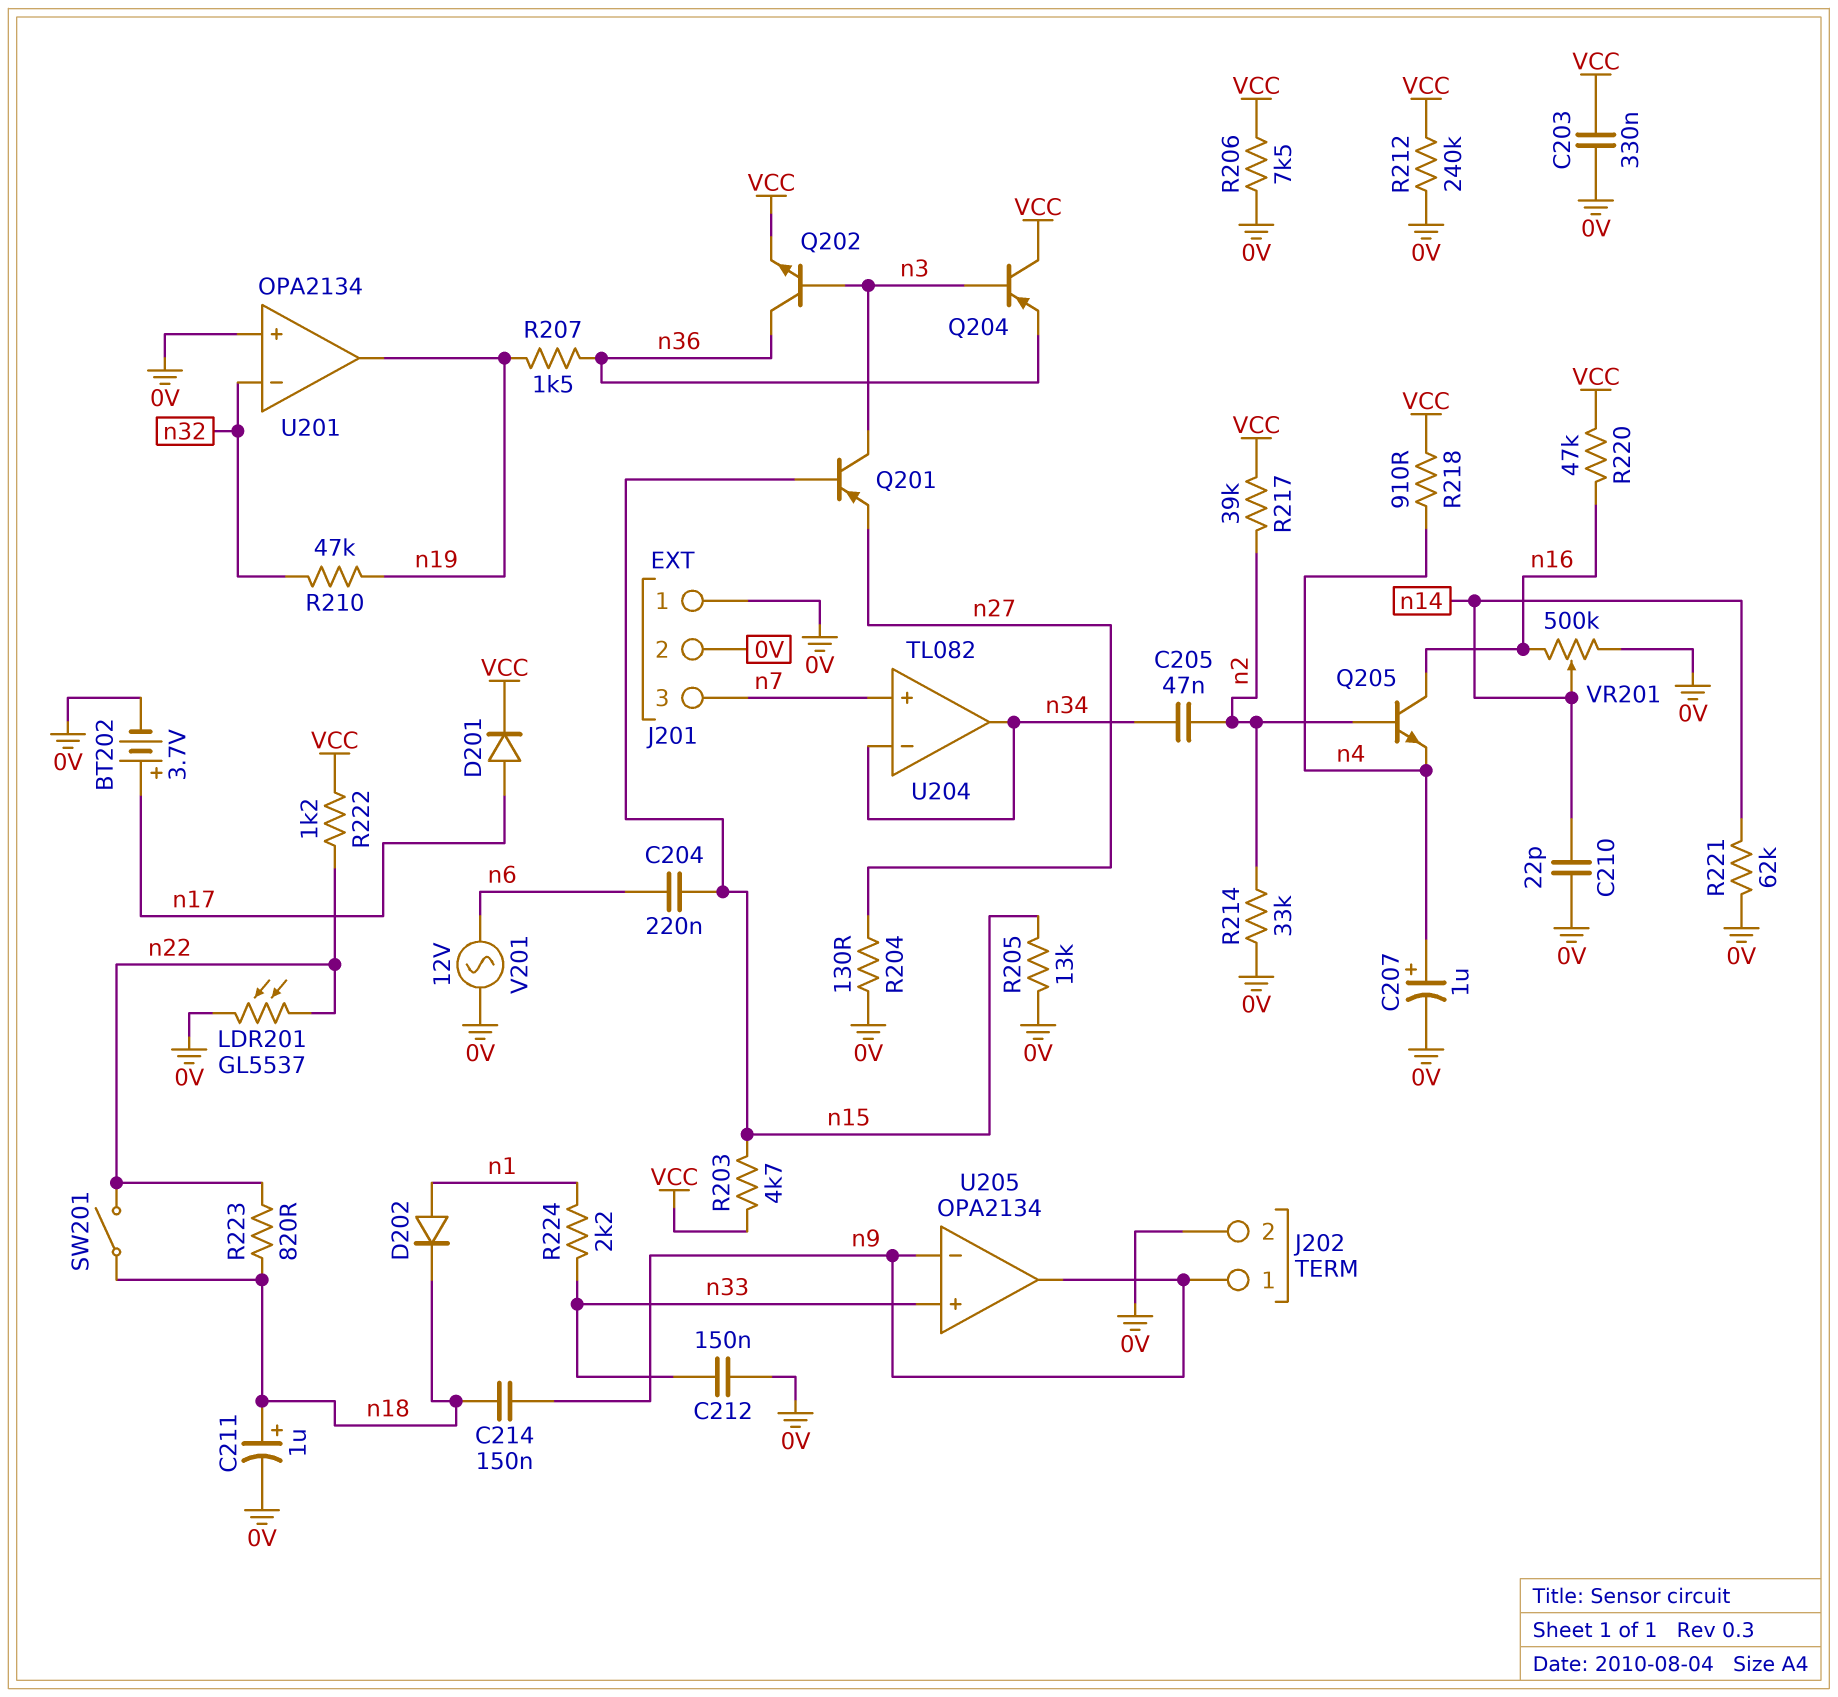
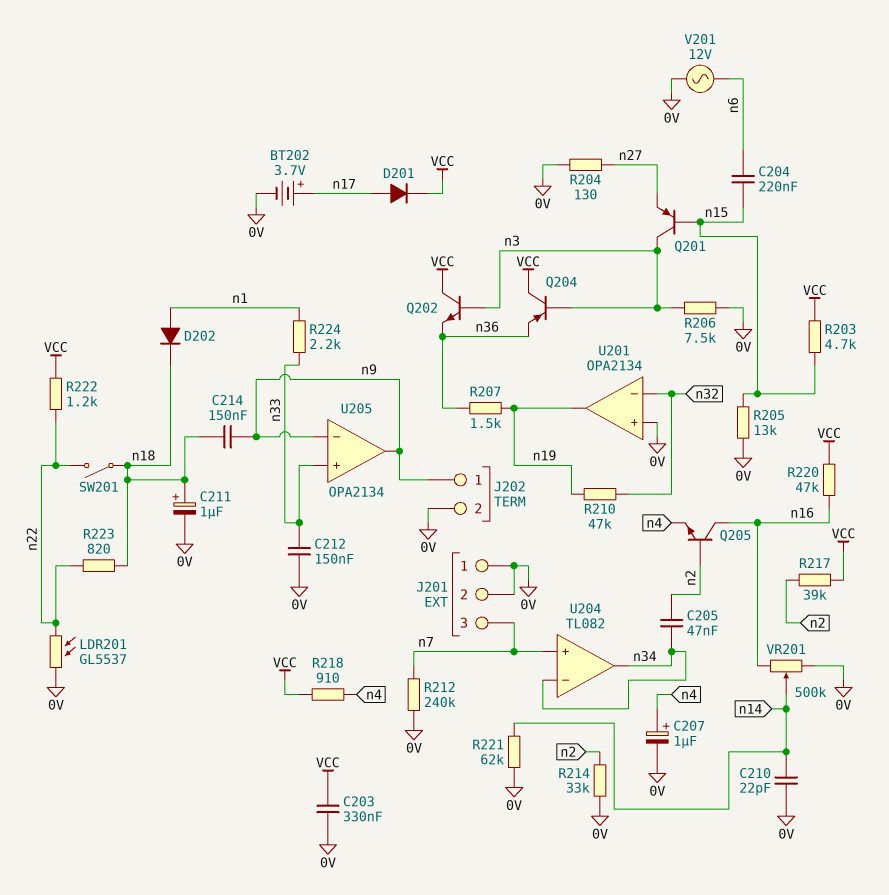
Q202: NPN (B n3, C n36, E VCC) -> NPN (B n3, C VCC, E n36)
R206: 7.5k (0V, VCC) -> 7.5k (0V, n3)
R212: 240k (0V, VCC) -> 240k (0V, n7)

